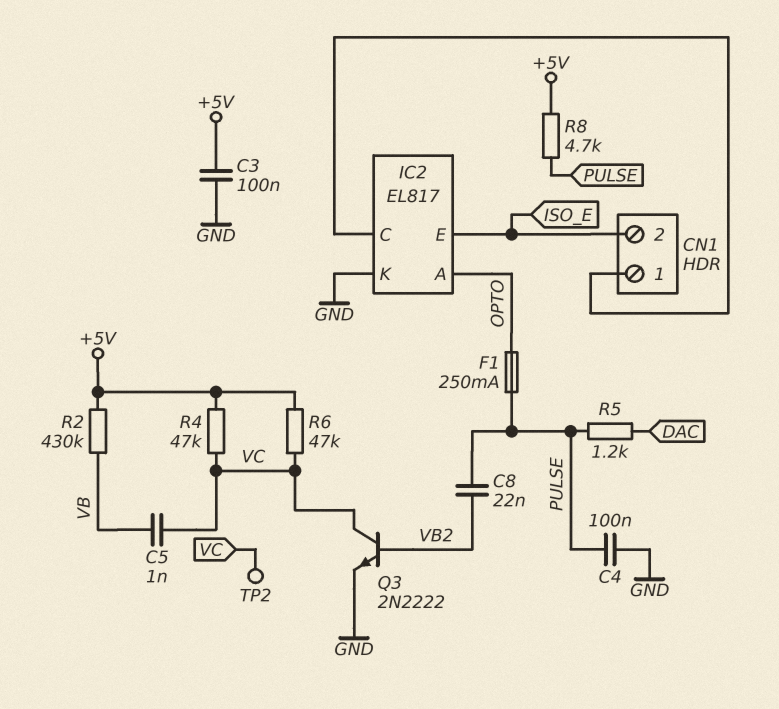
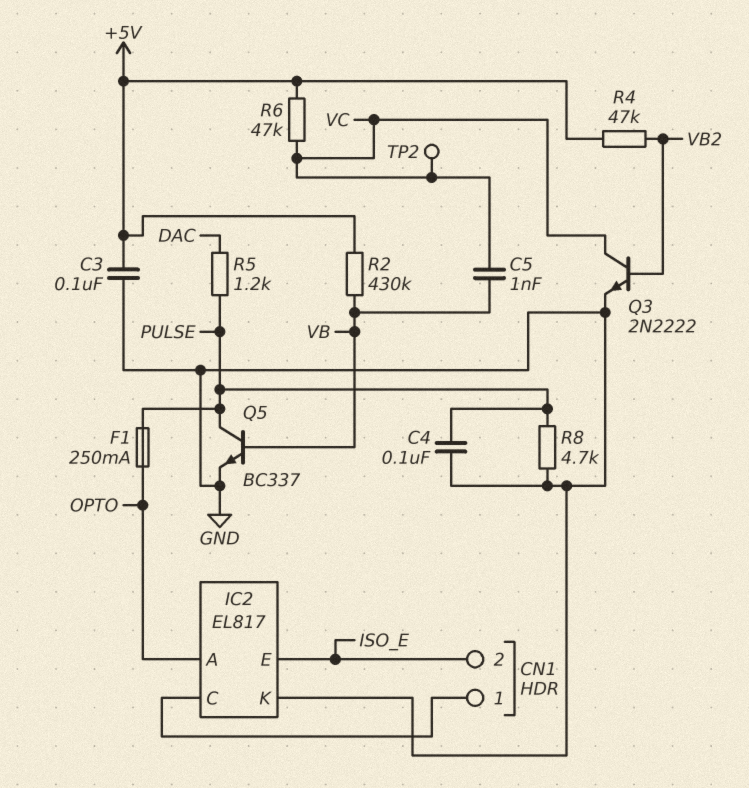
C8: 22nF (PULSE, VB2) -> none
Q5: none -> NPN BC337 (B VB, C PULSE, E GND)
R4: 47k (+5V, VC) -> 47k (+5V, VB2)
R8: 4.7k (+5V, PULSE) -> 4.7k (GND, PULSE)

